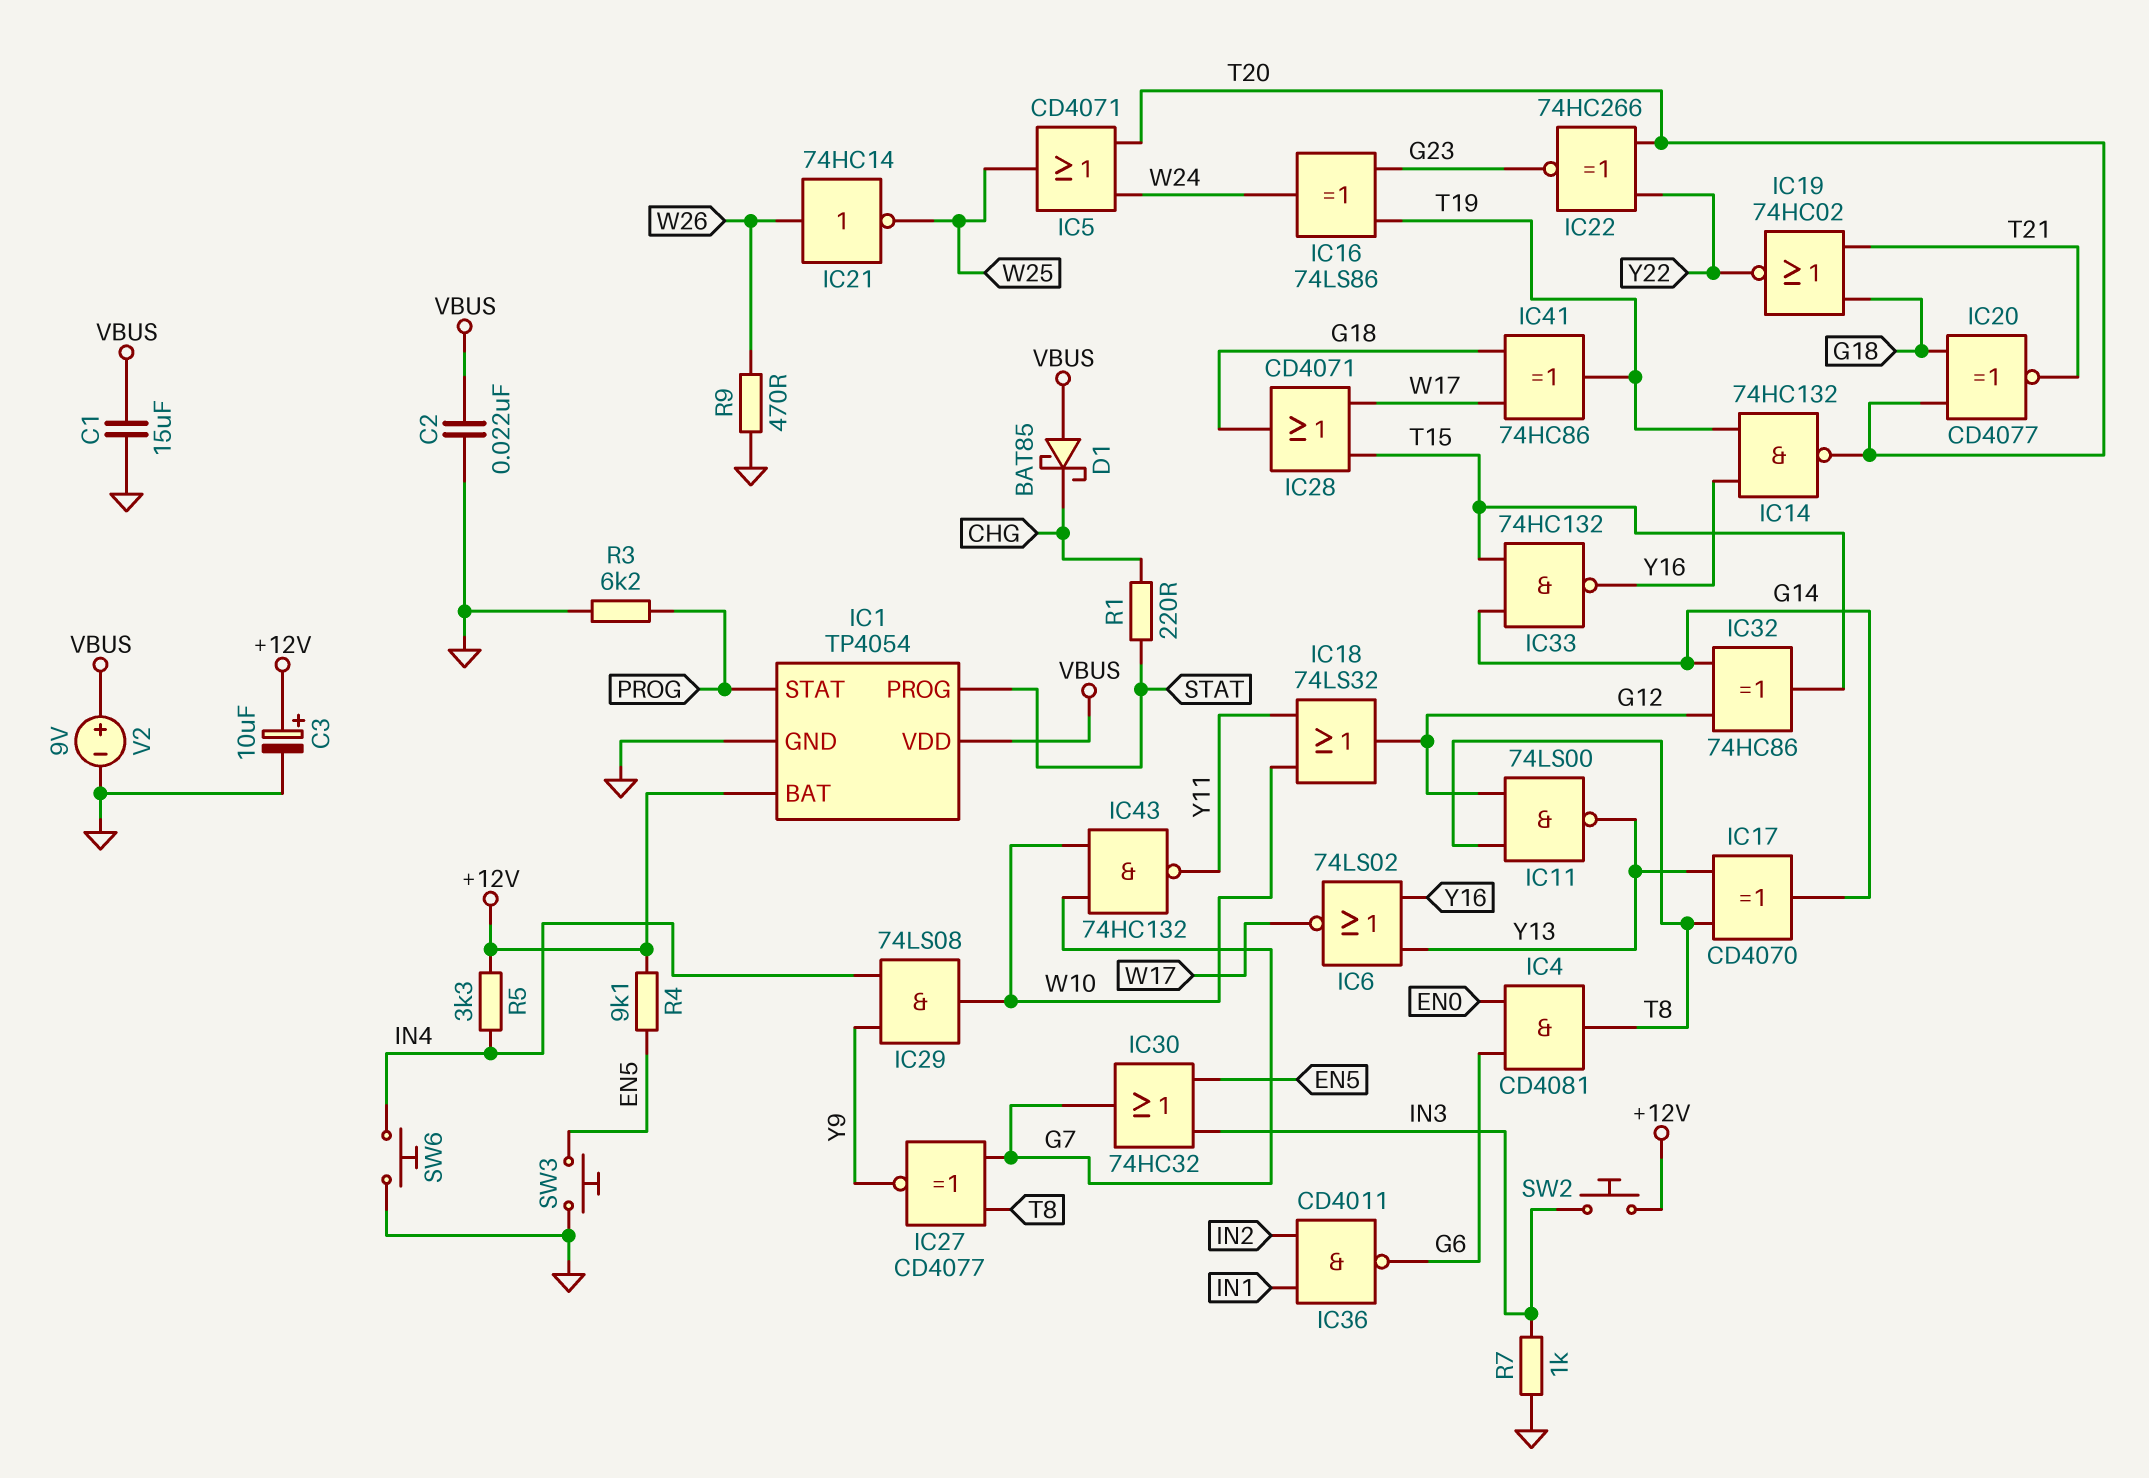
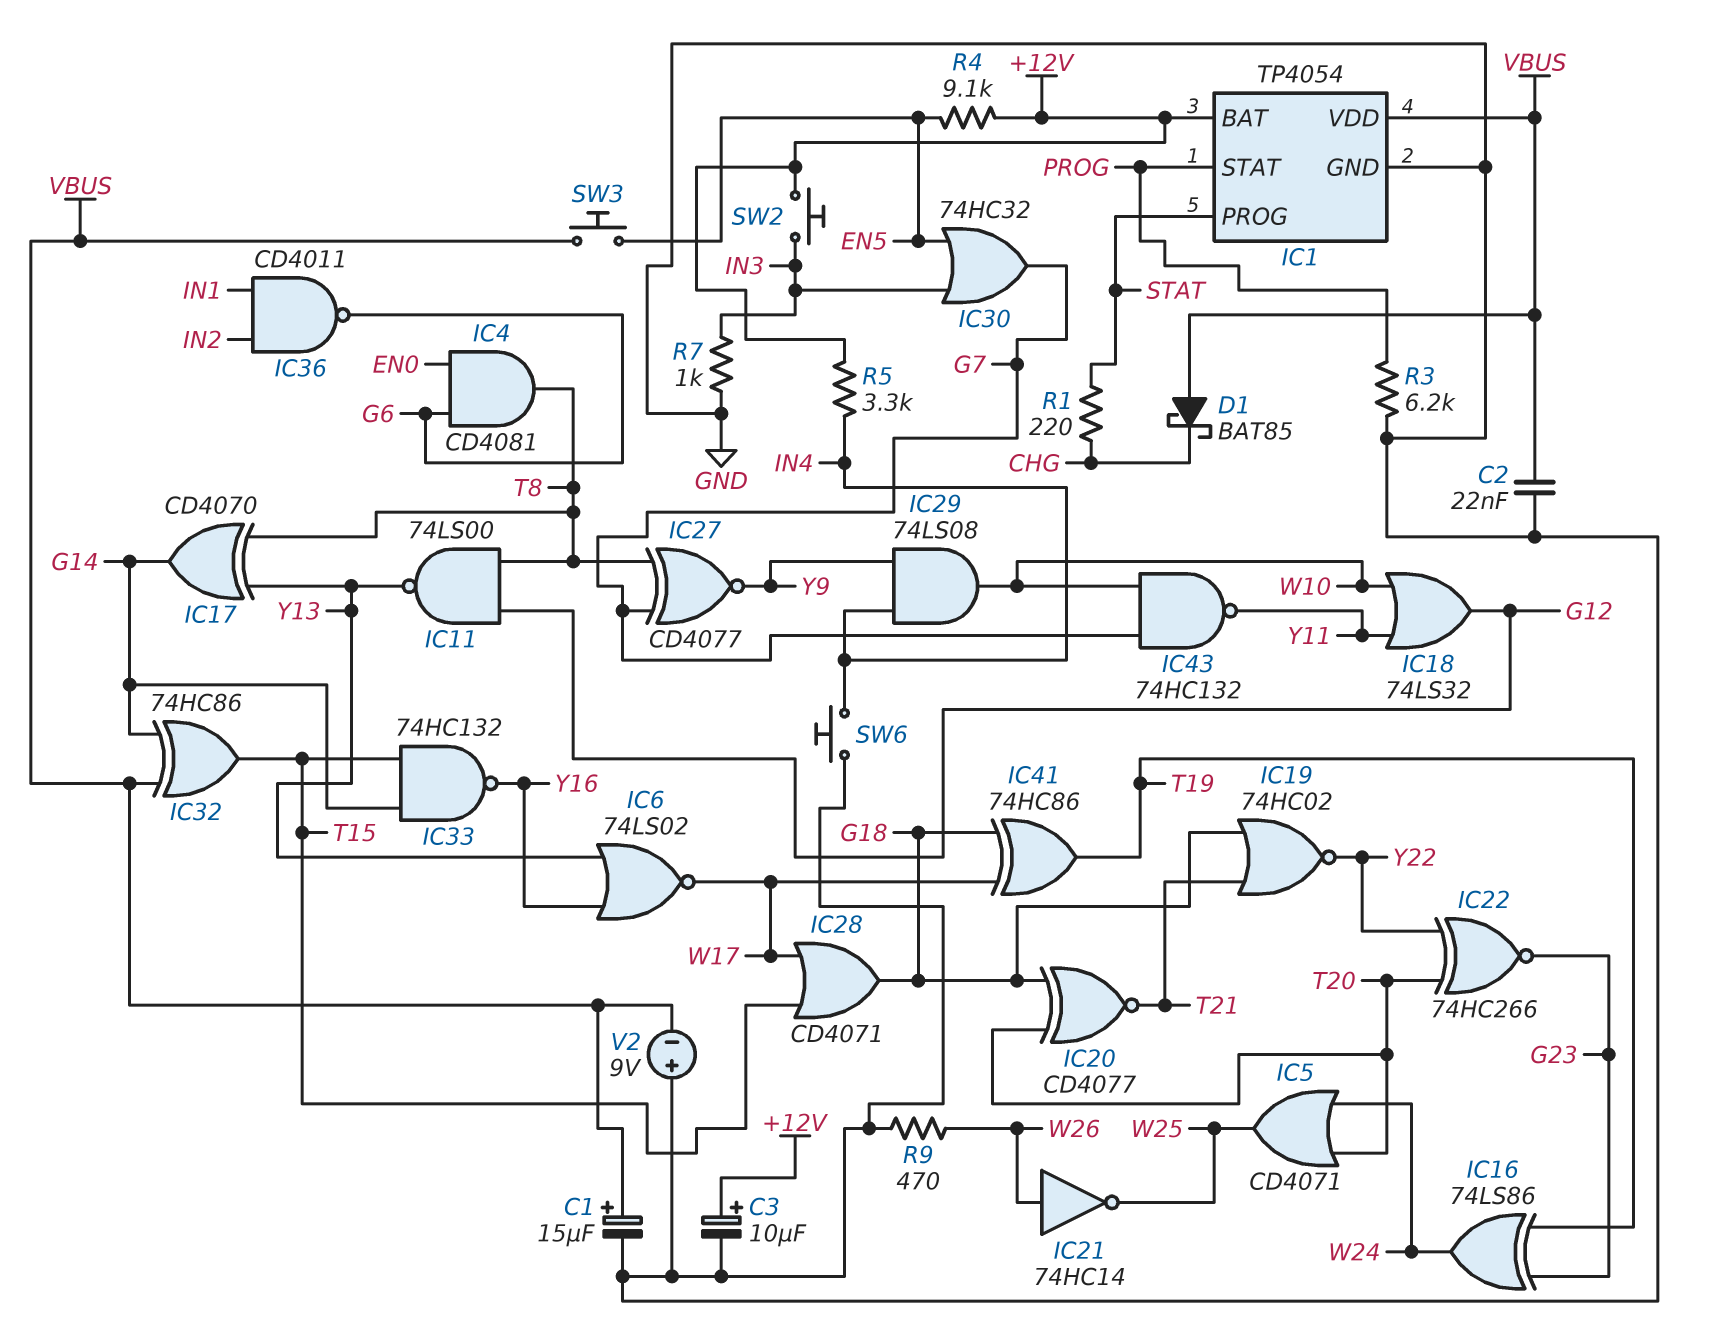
C1: 15uF (GND, VBUS) -> 15uF (plus VBUS, minus GND)
IC14: NAND 74HC132 (in T19, in Y16, out T20) -> none
IC32: XOR 74HC86 (in G12, in G14, out T15) -> XOR 74HC86 (in G14, in VBUS, out T15)
SW3: button (EN5, GND) -> button (EN5, VBUS)
V2: 9V (plus VBUS, minus GND) -> 9V (plus GND, minus VBUS)

